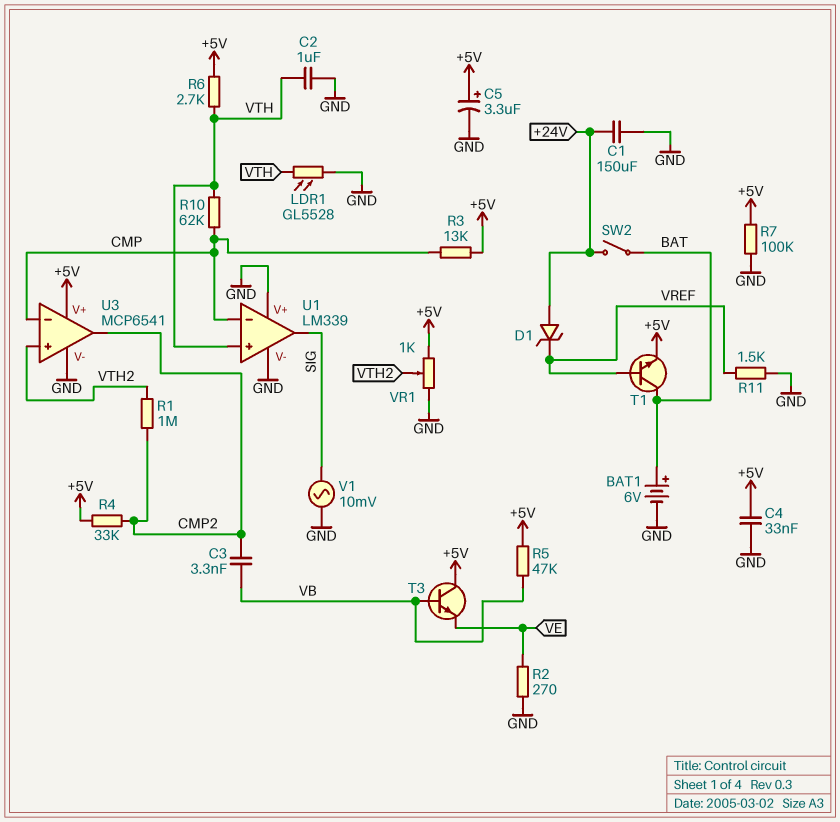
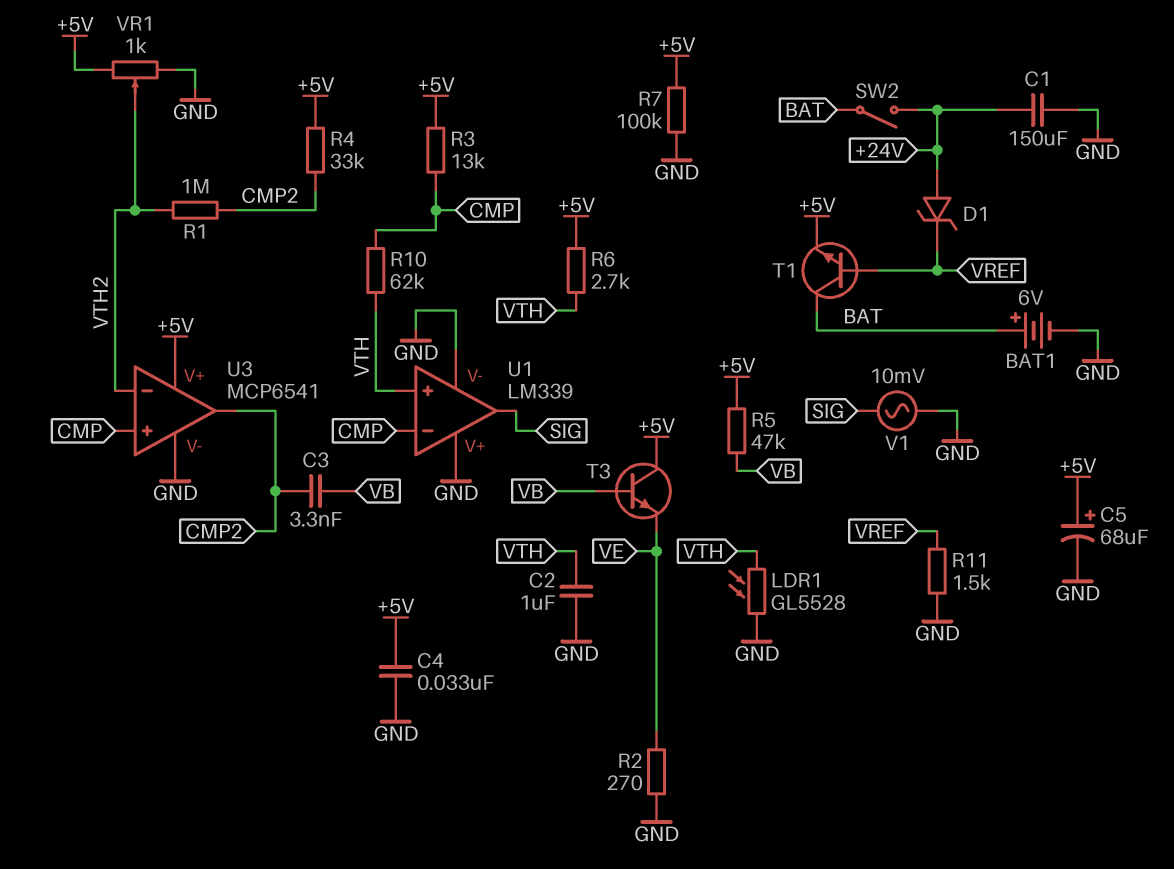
C5: 3.3uF (plus +5V, minus GND) -> 68uF (plus +5V, minus GND)
U3 pin in+: VTH2 -> CMP
U3 pin in-: CMP -> VTH2

